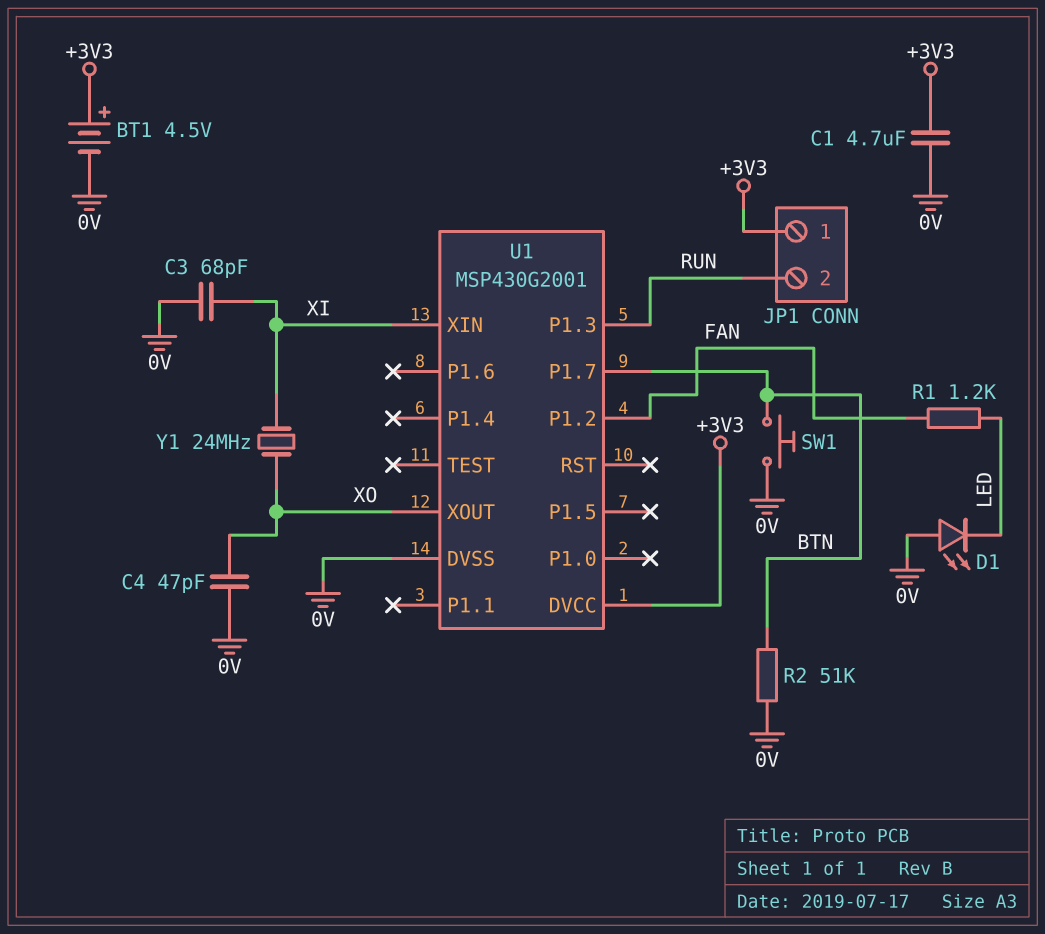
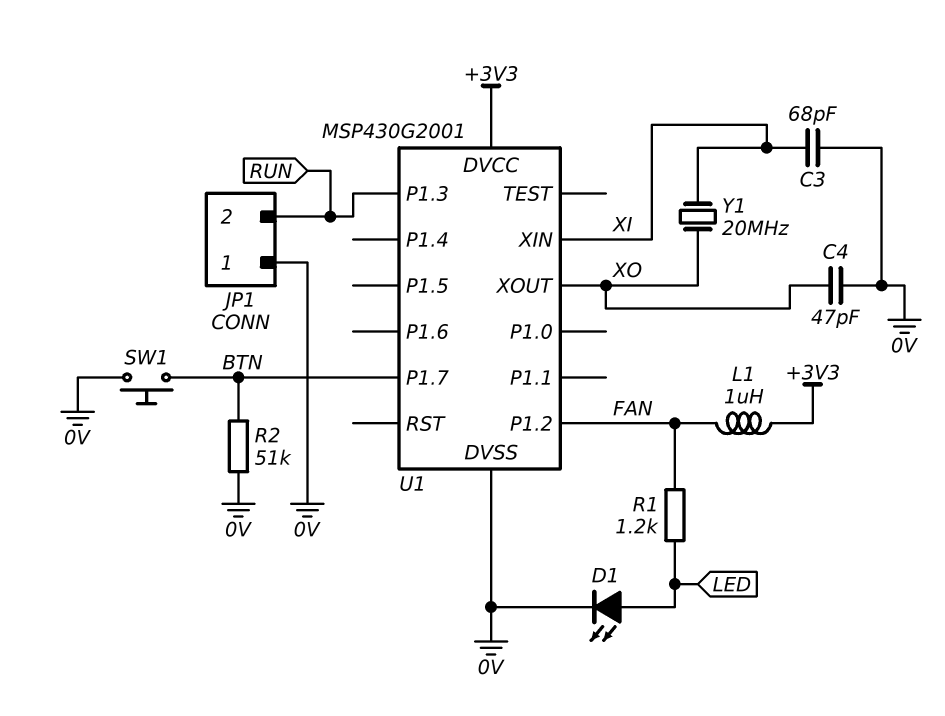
BT1: 4.5V (plus +3V3, minus 0V) -> none
C1: 4.7uF (+3V3, 0V) -> none
D1: LED (A 0V, K LED) -> LED (A LED, K 0V)
JP1 pin 1: +3V3 -> 0V
L1: none -> 1uH (+3V3, FAN)
Y1: 24MHz (XI, XO) -> 20MHz (XI, XO)

